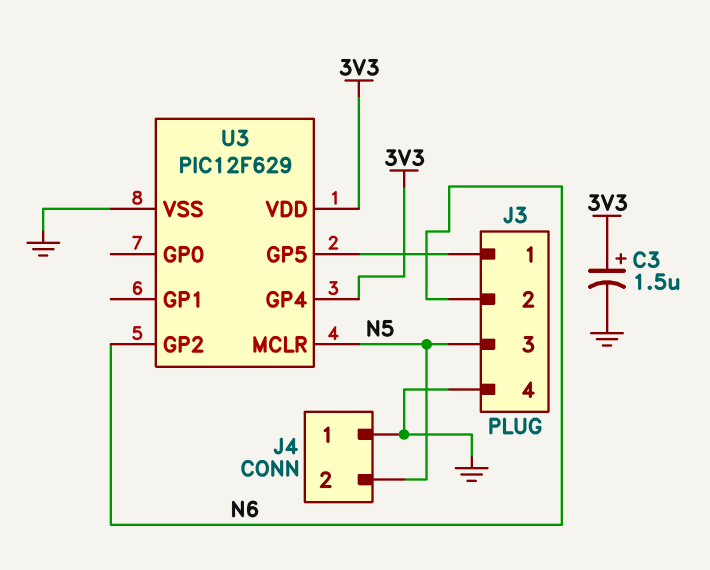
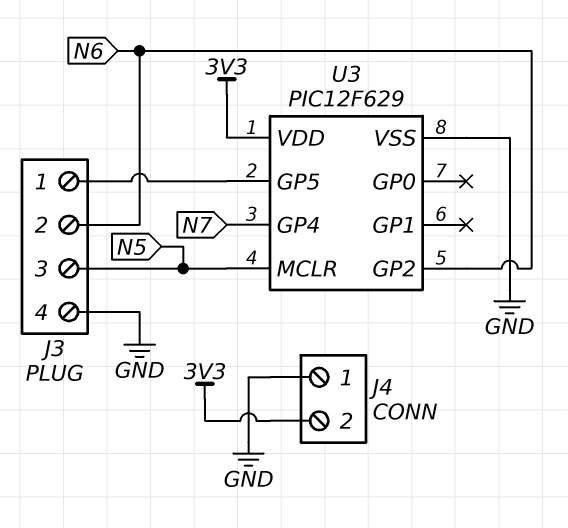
C3: 1.5uF (plus 3V3, minus GND) -> none
J4 pin 2: N5 -> 3V3
U3 pin GP4: 3V3 -> N7

